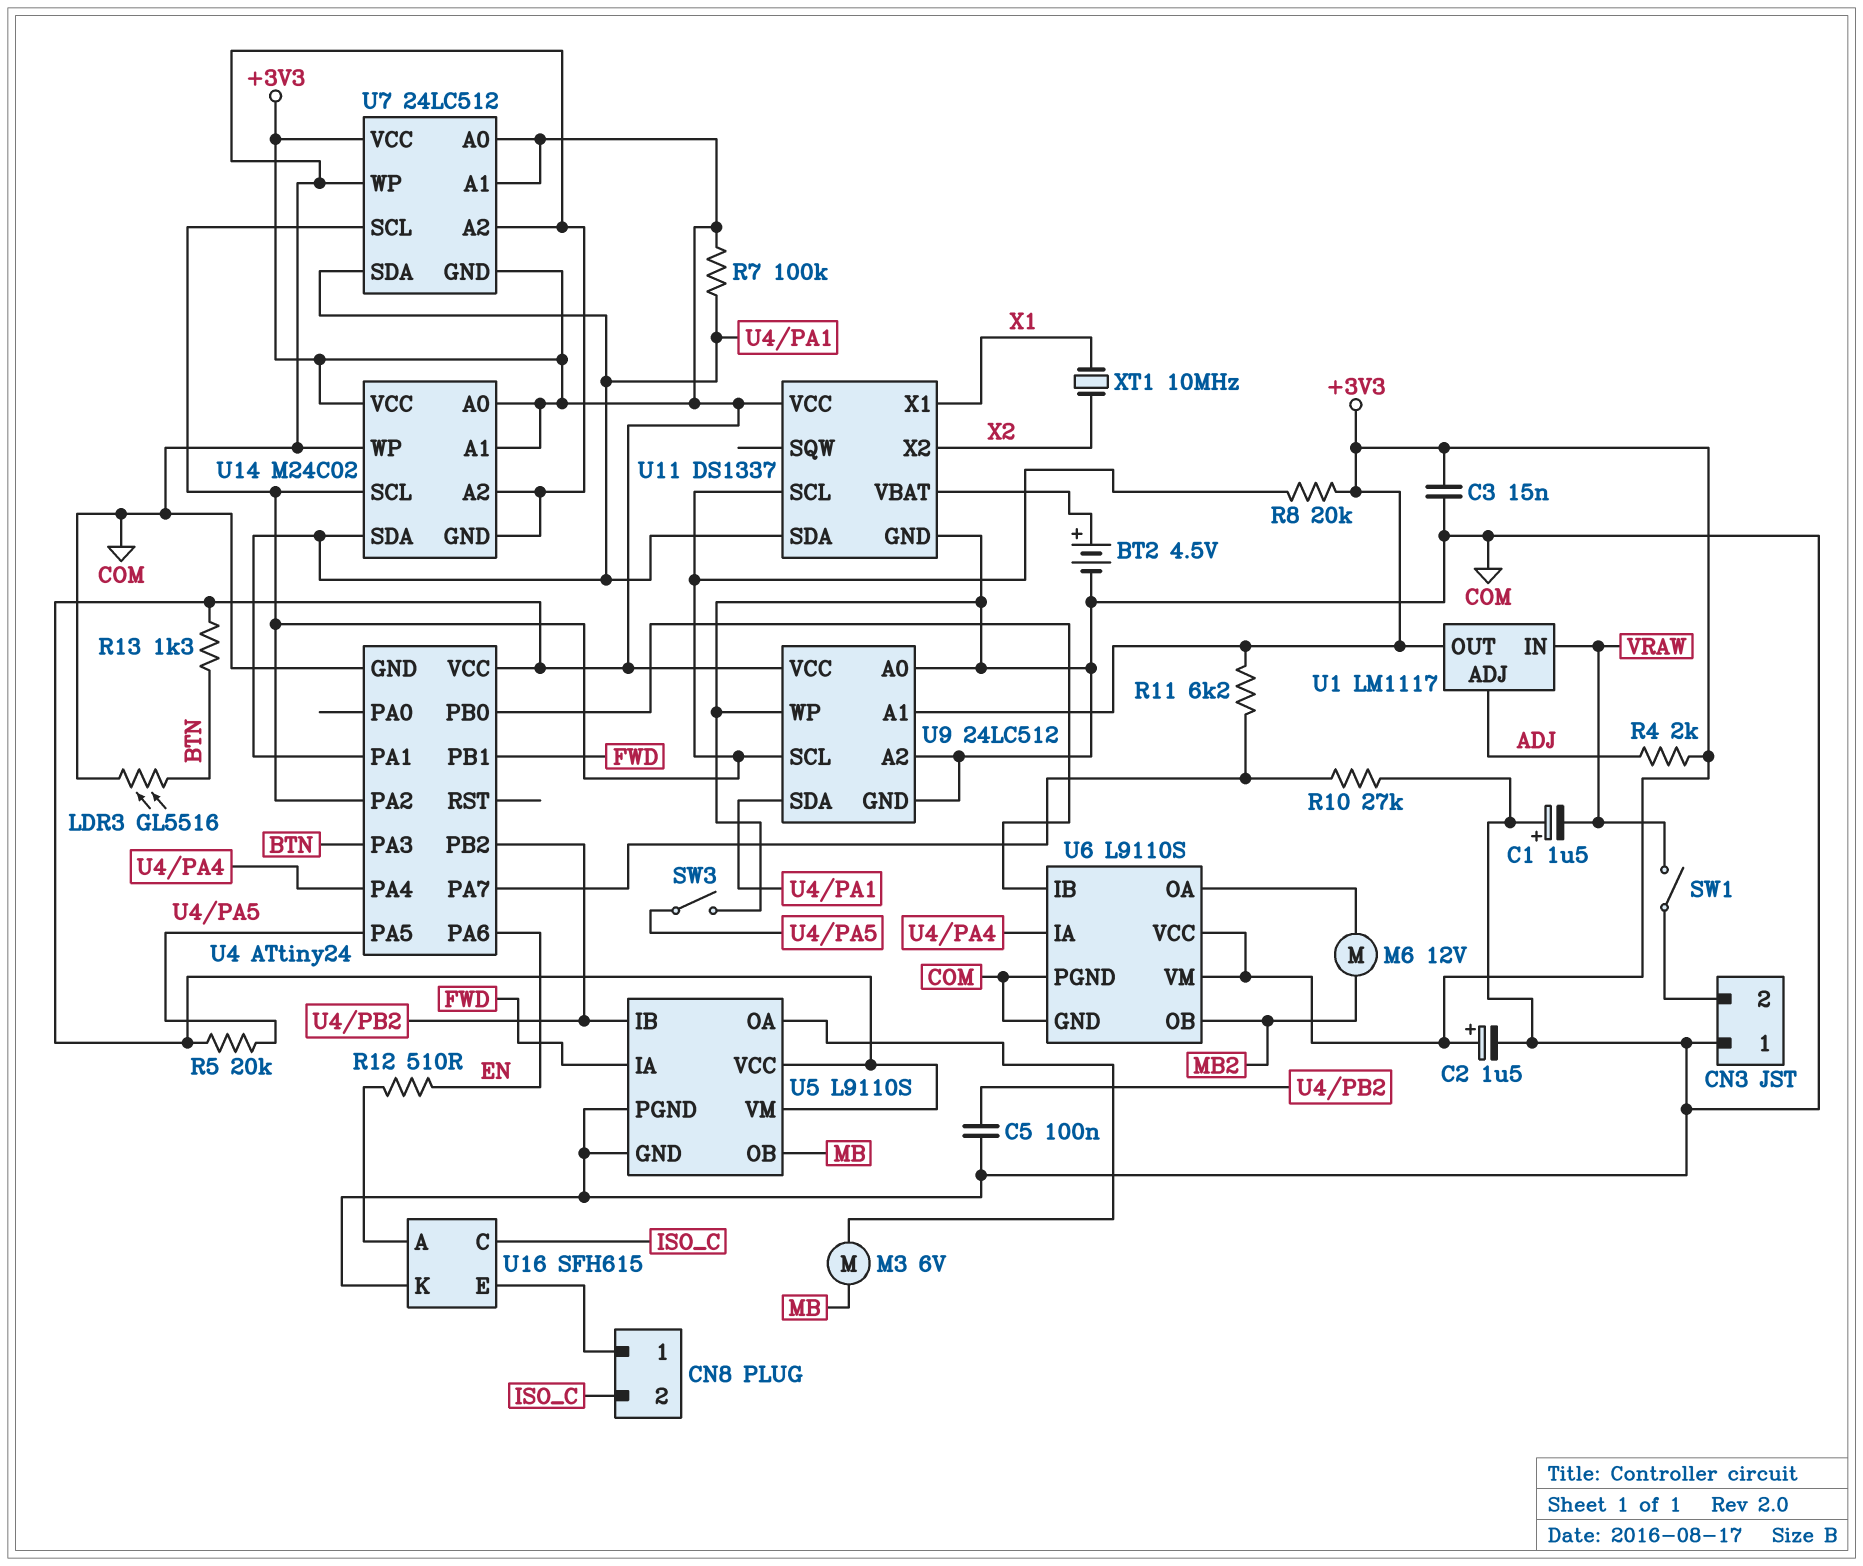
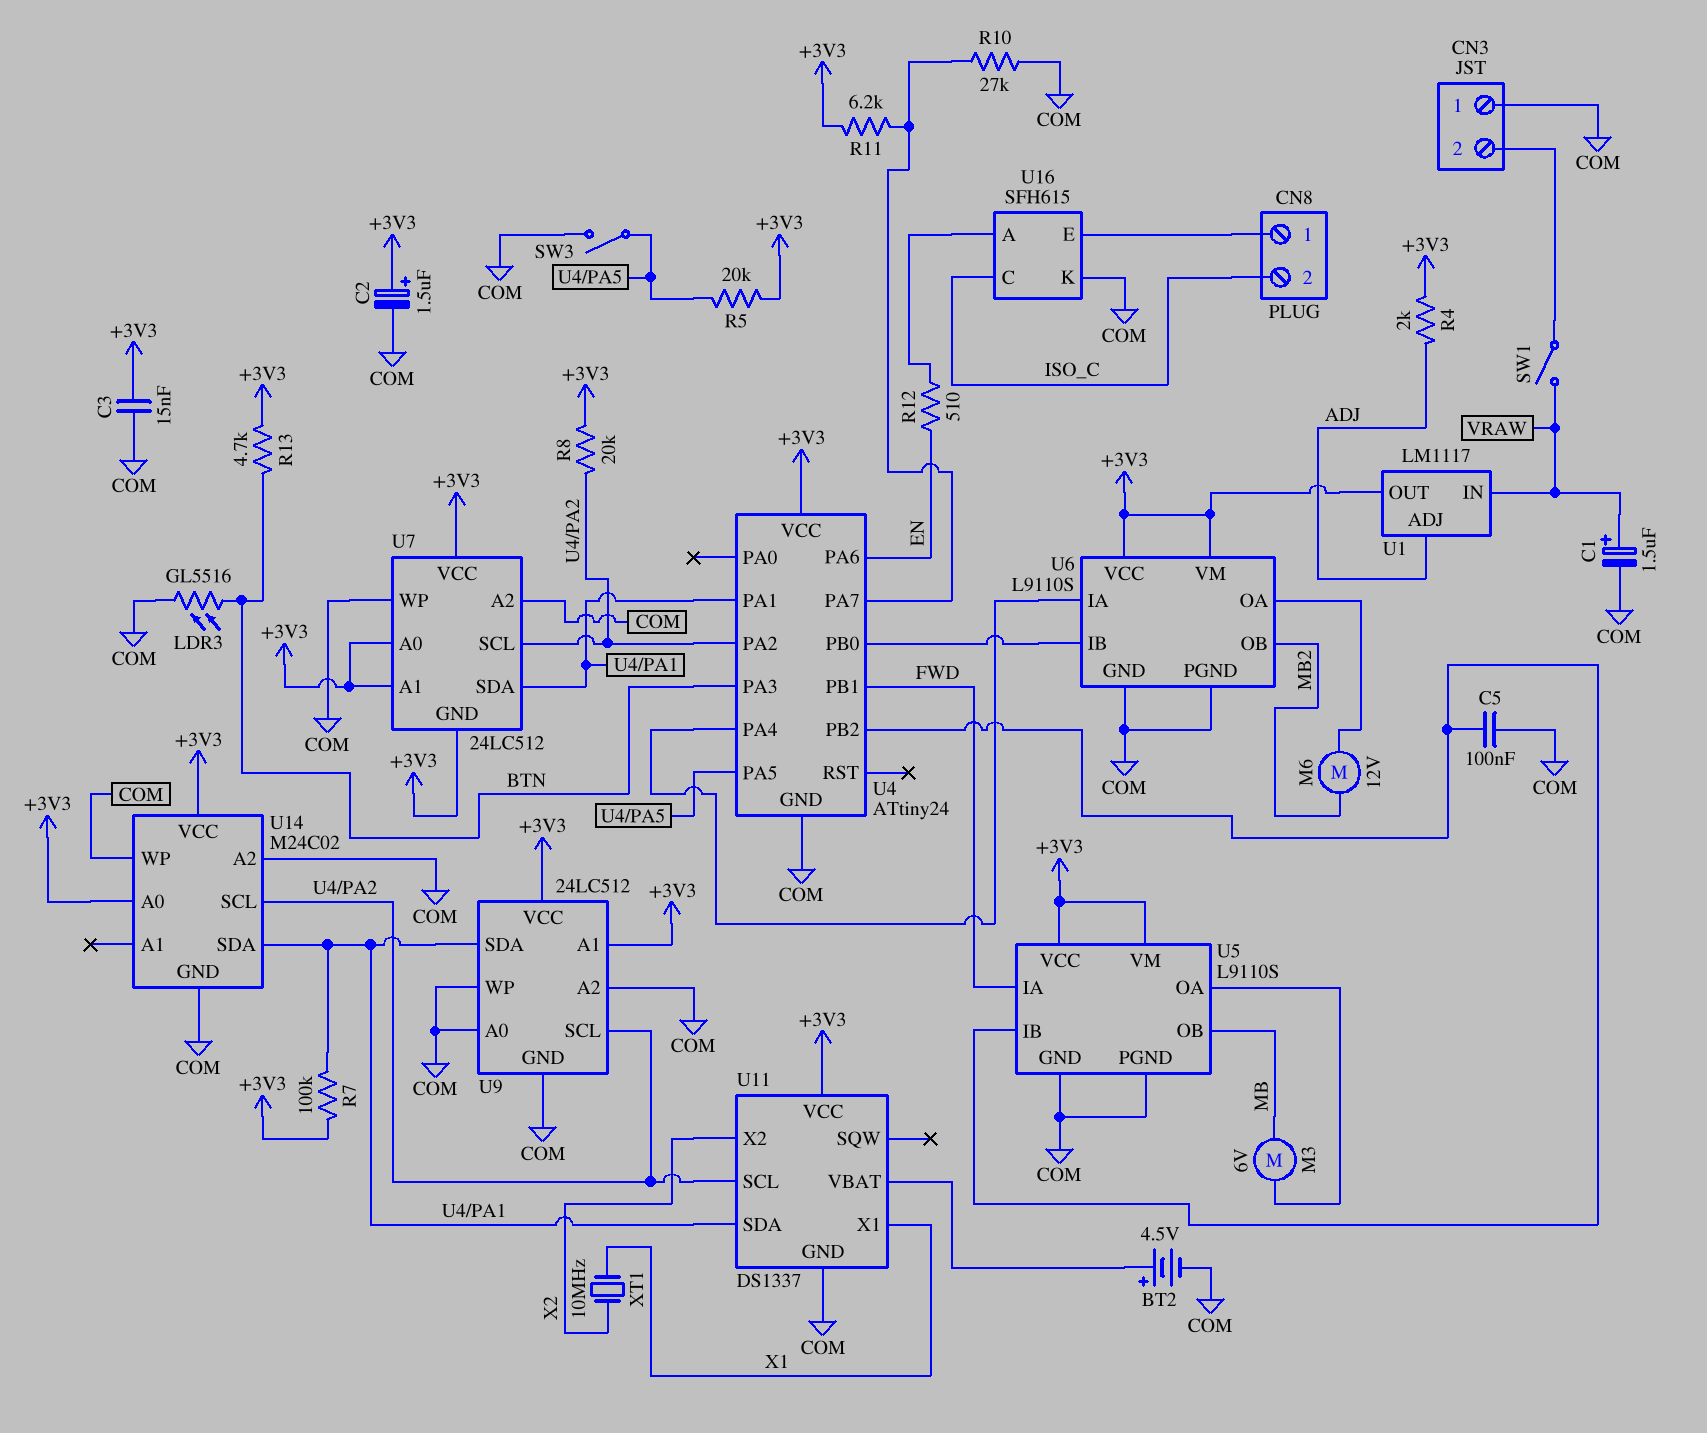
C1: 1.5uF (plus COM, minus VRAW) -> 1.5uF (plus VRAW, minus COM)
R13: 1.3k (+3V3, BTN) -> 4.7k (+3V3, BTN)
U14 pin A1: +3V3 -> none

